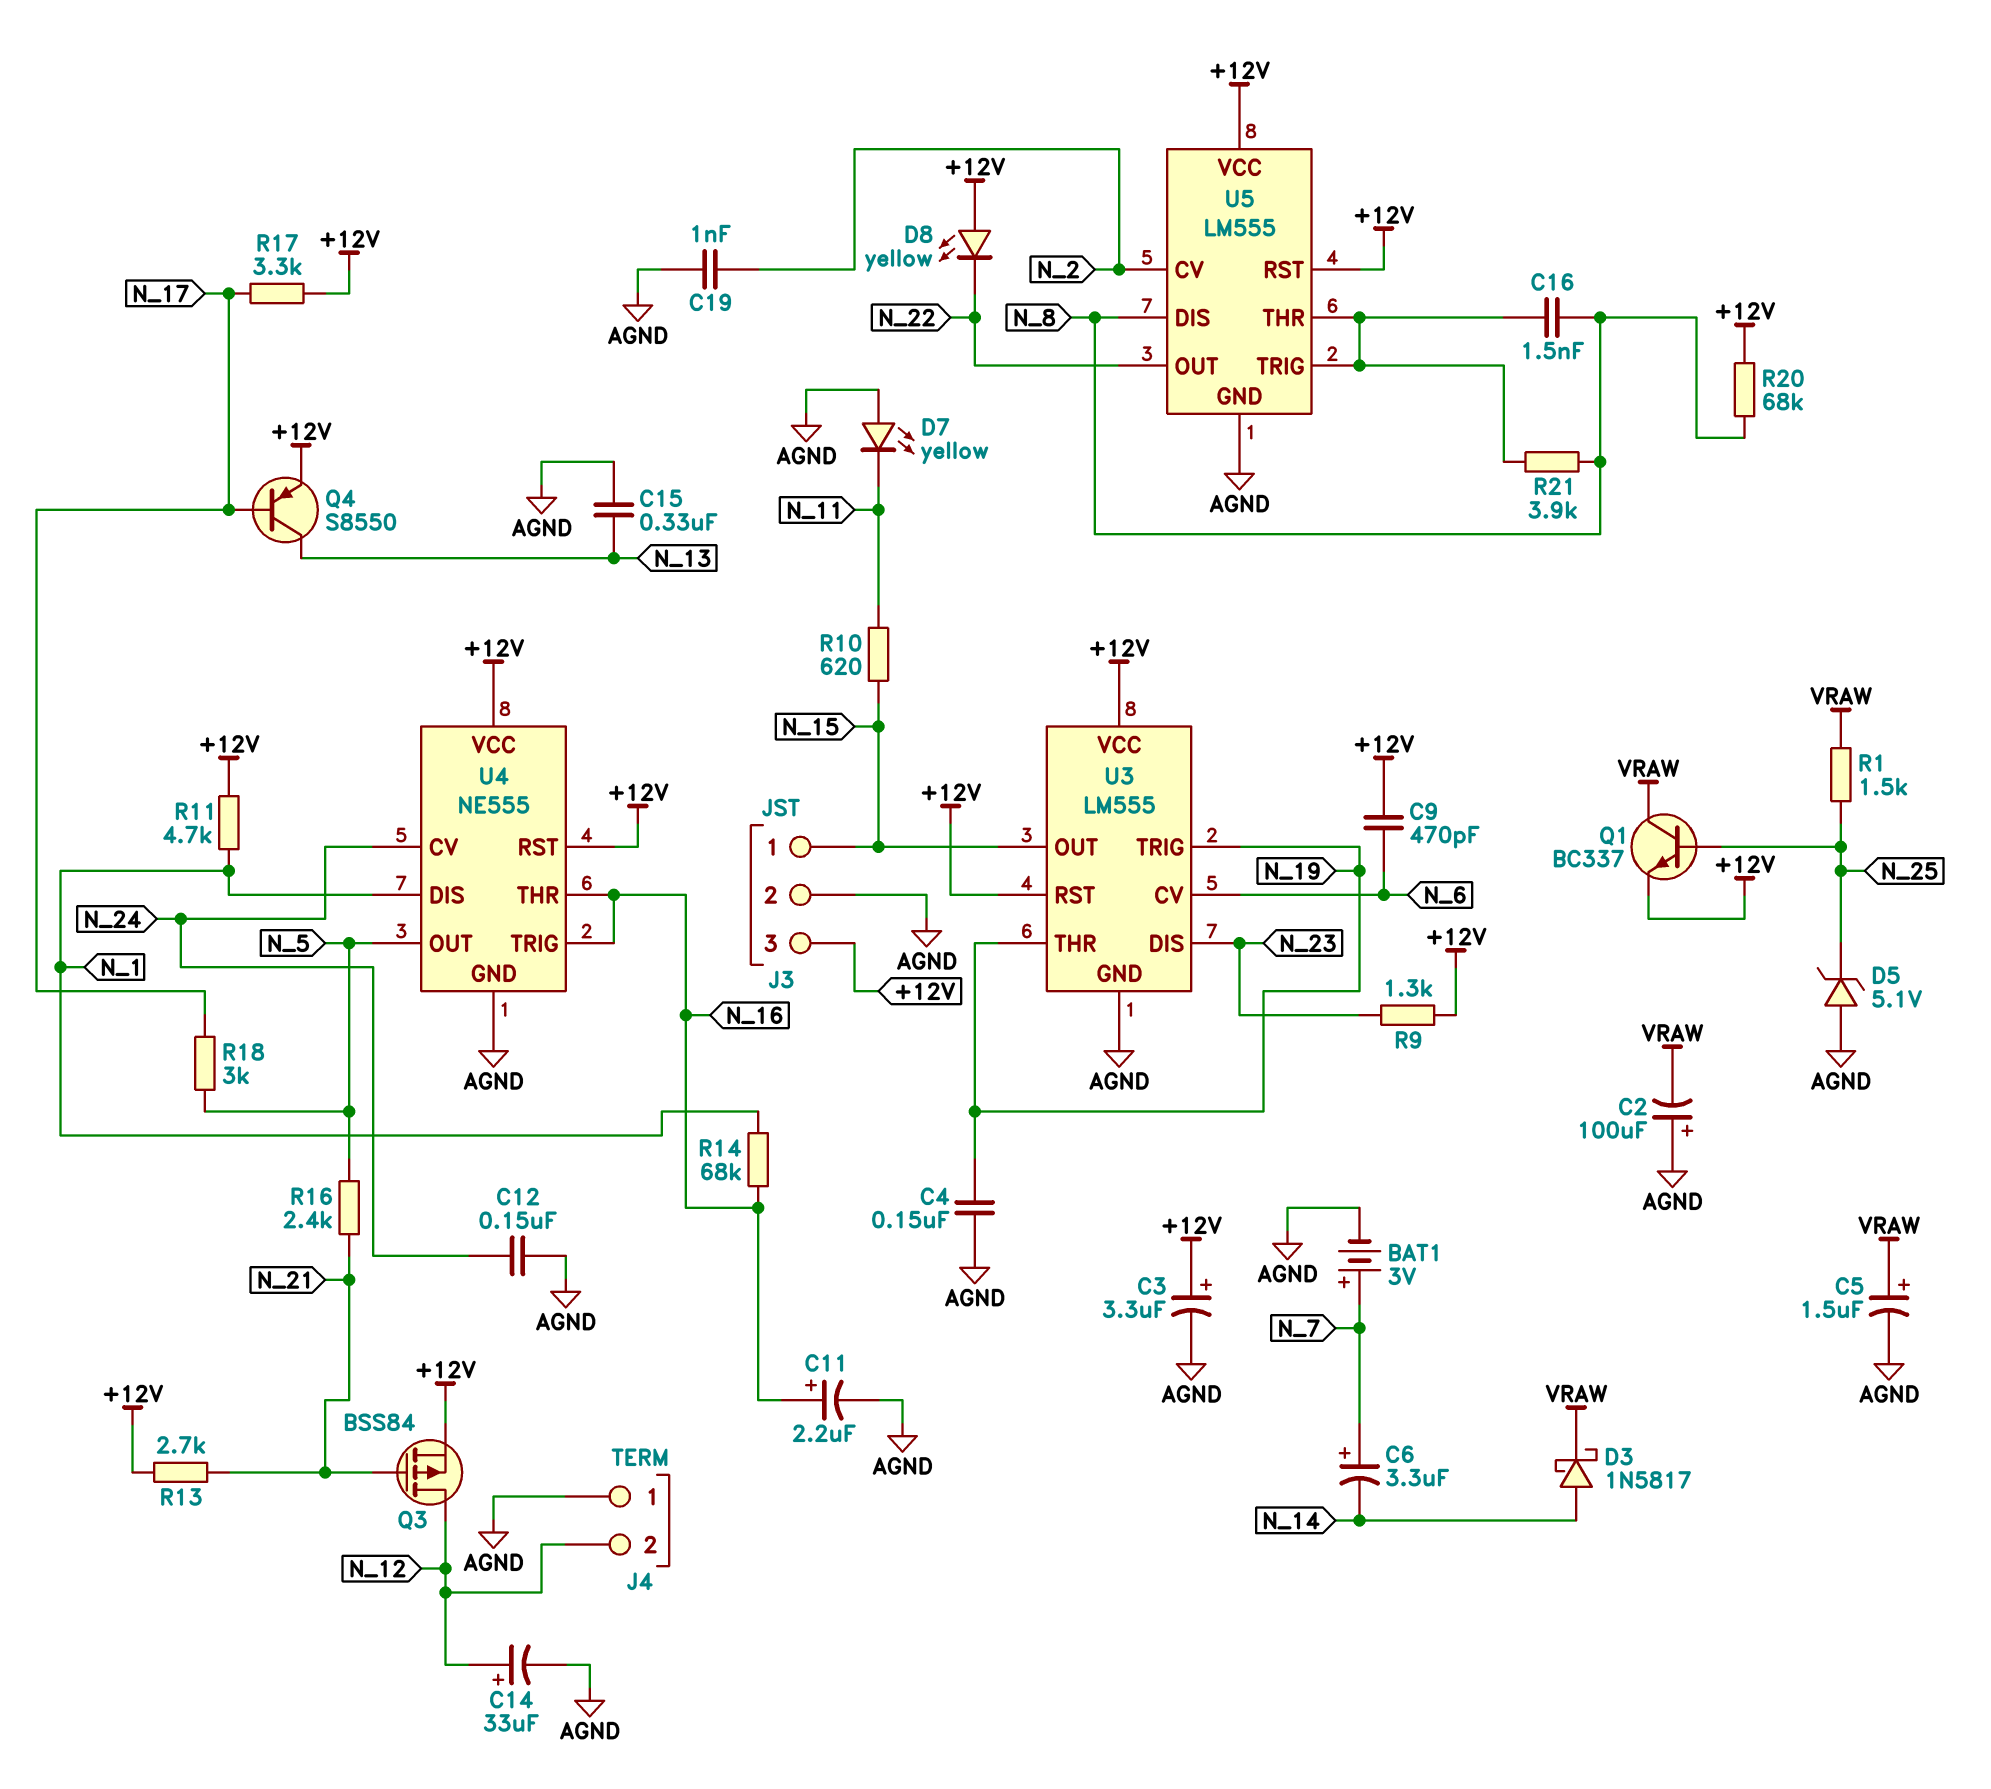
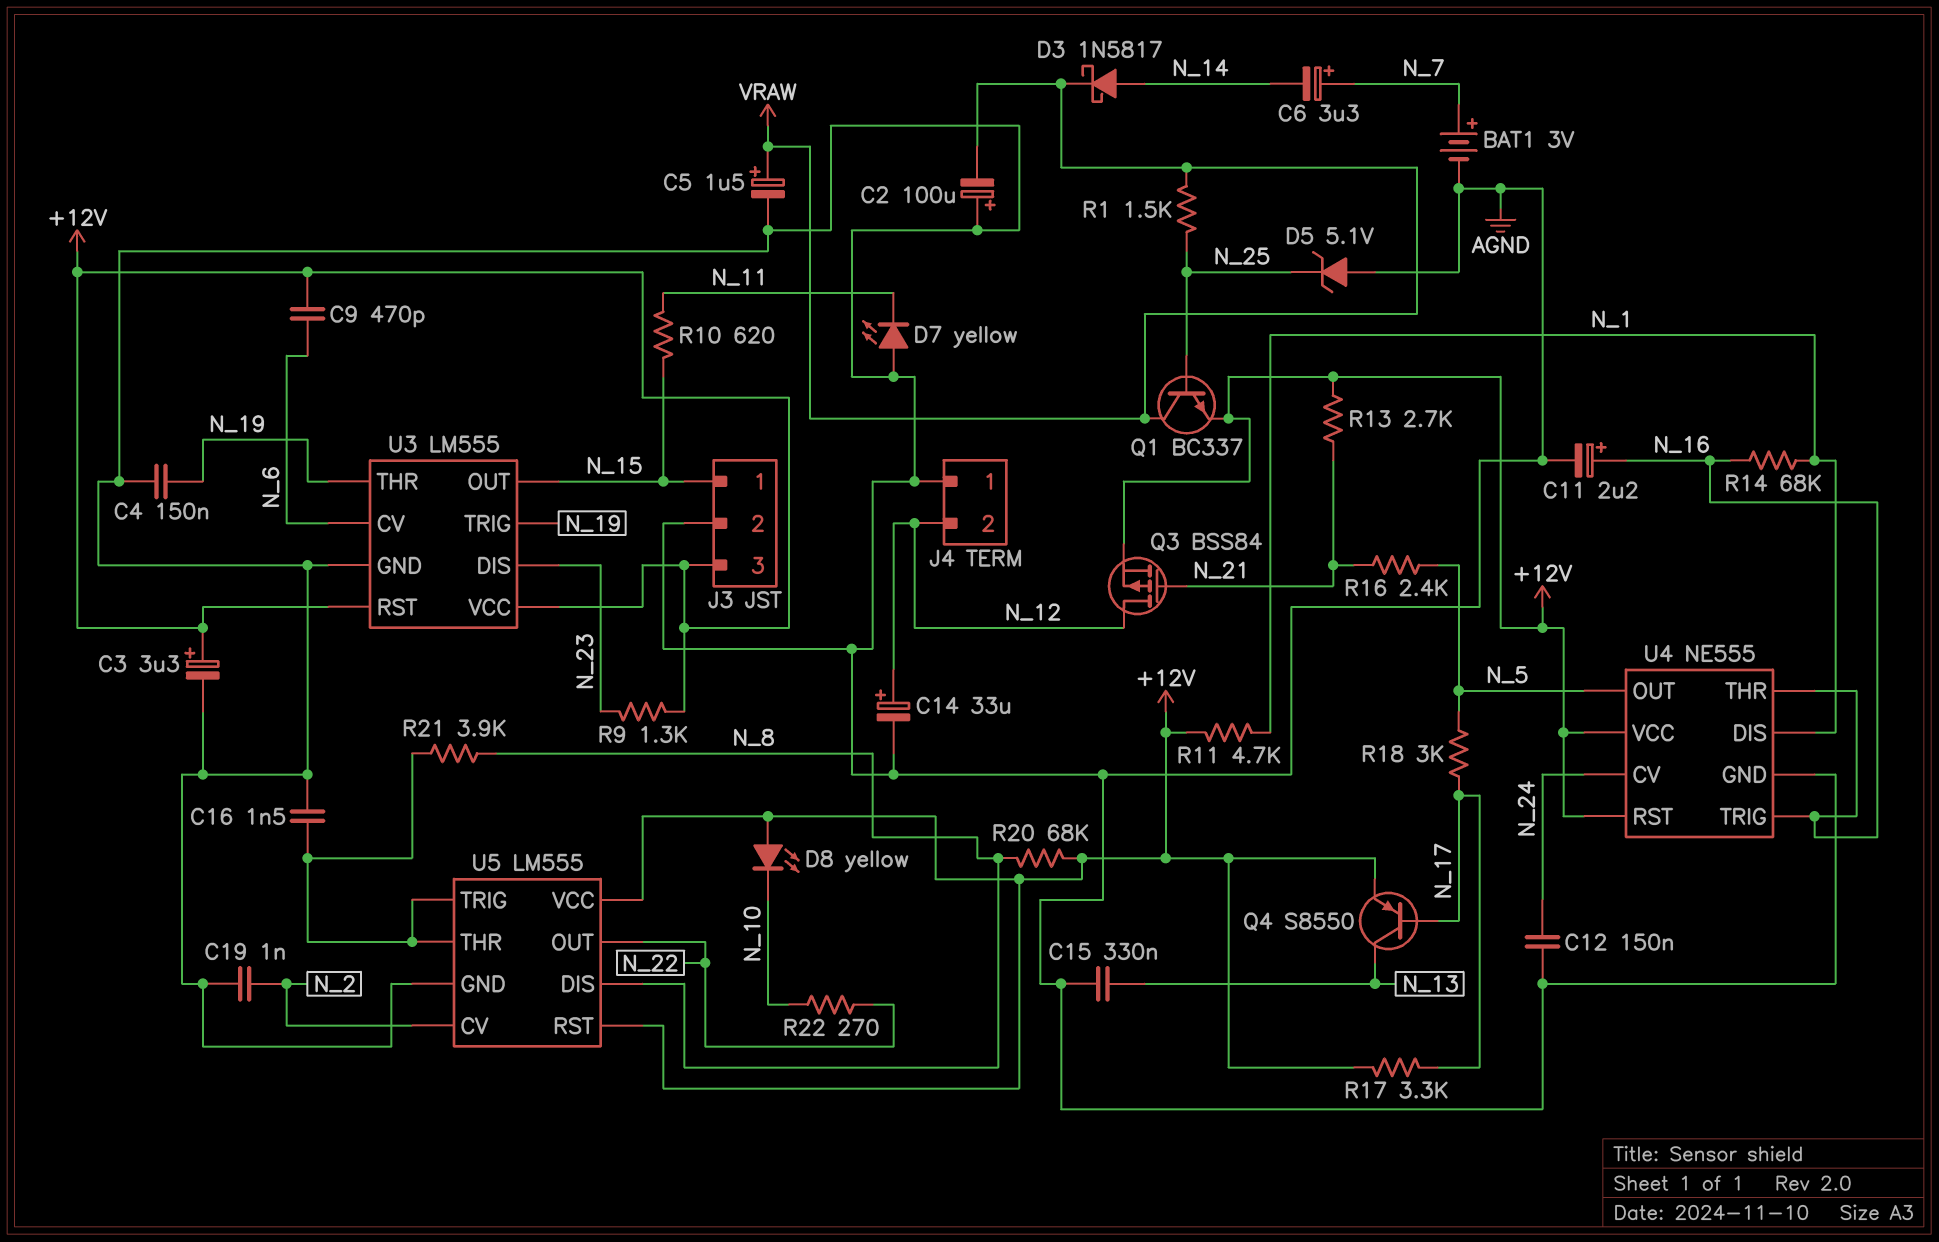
C16: 1.5nF (N_8, U5/THR) -> 1.5nF (AGND, U5/THR)
D8: LED yellow (A +12V, K N_22) -> LED yellow (A +12V, K N_10)
R22: none -> 270 (N_10, N_22)

